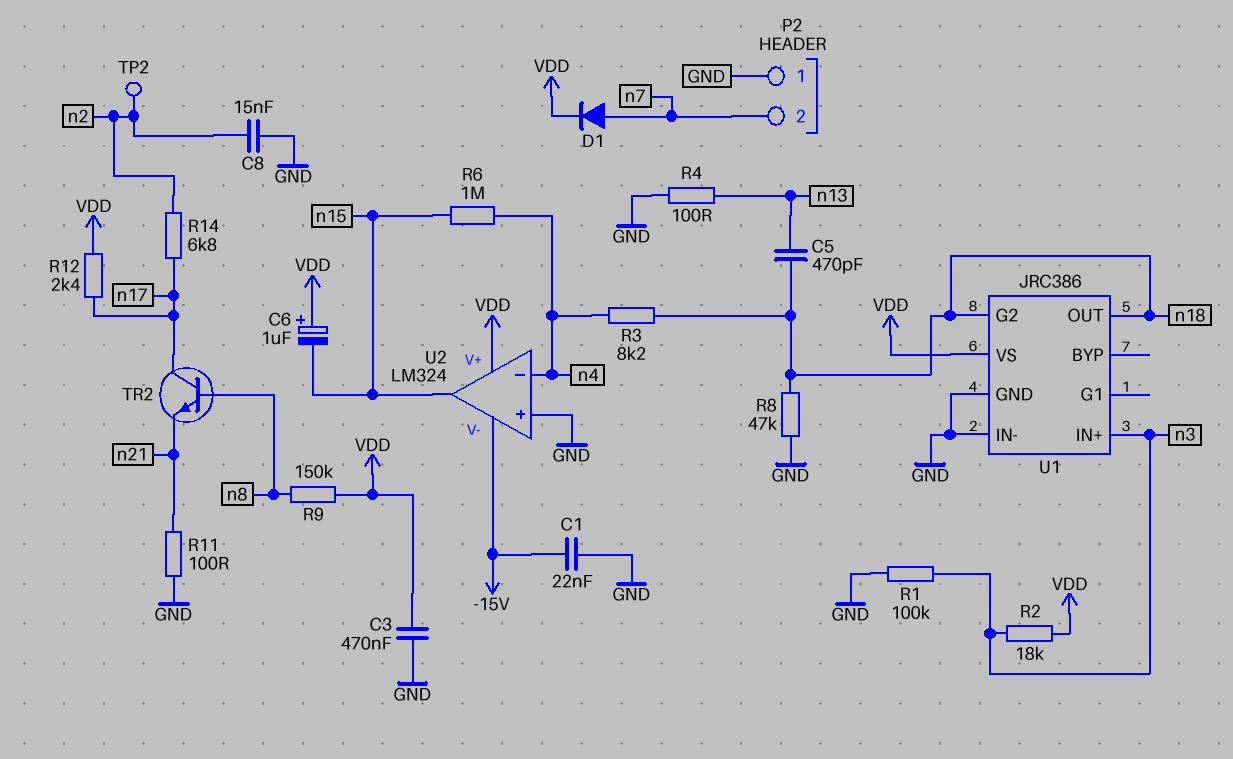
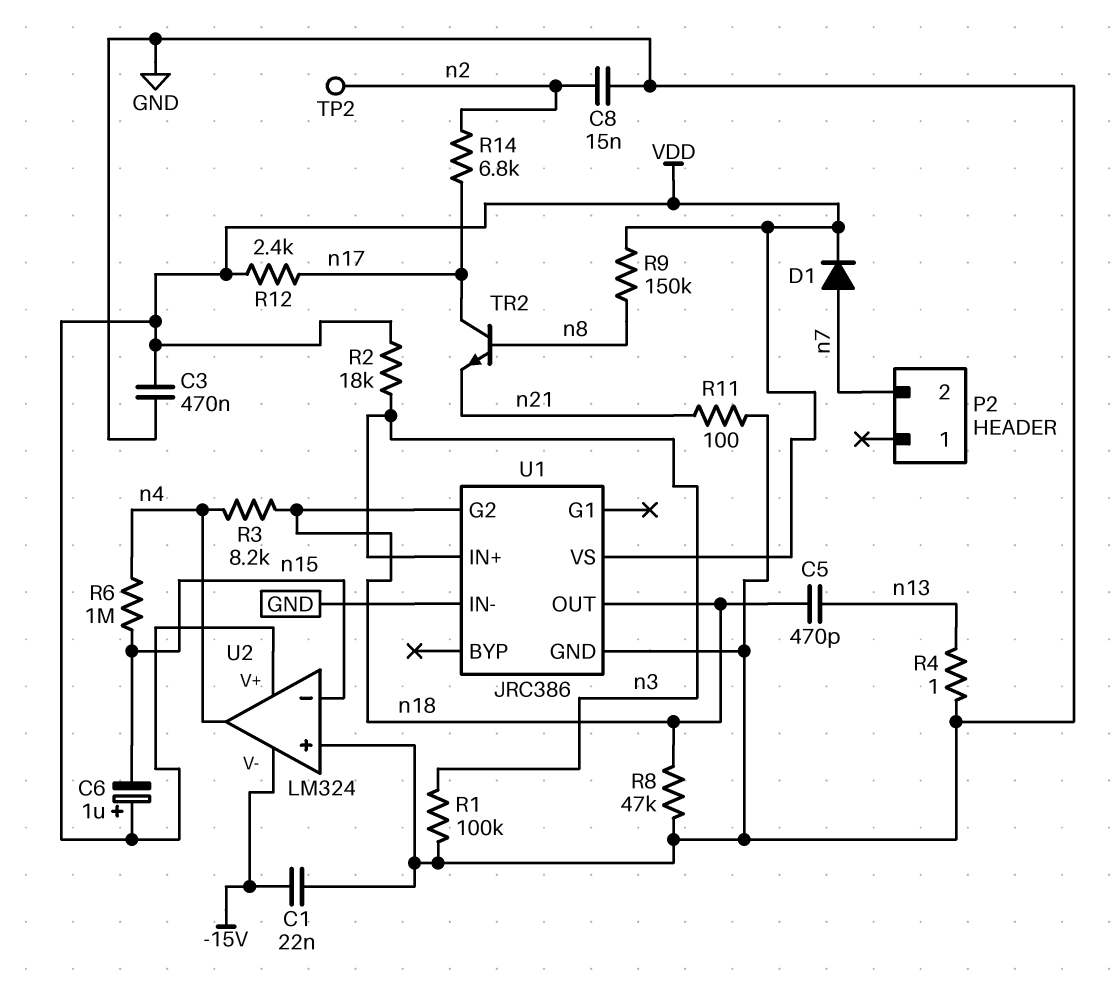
P2 pin 1: GND -> none
R4: 100 (GND, n13) -> 1 (GND, n13)
U2 pin in-: n4 -> n15
U2 pin out: n15 -> n4

